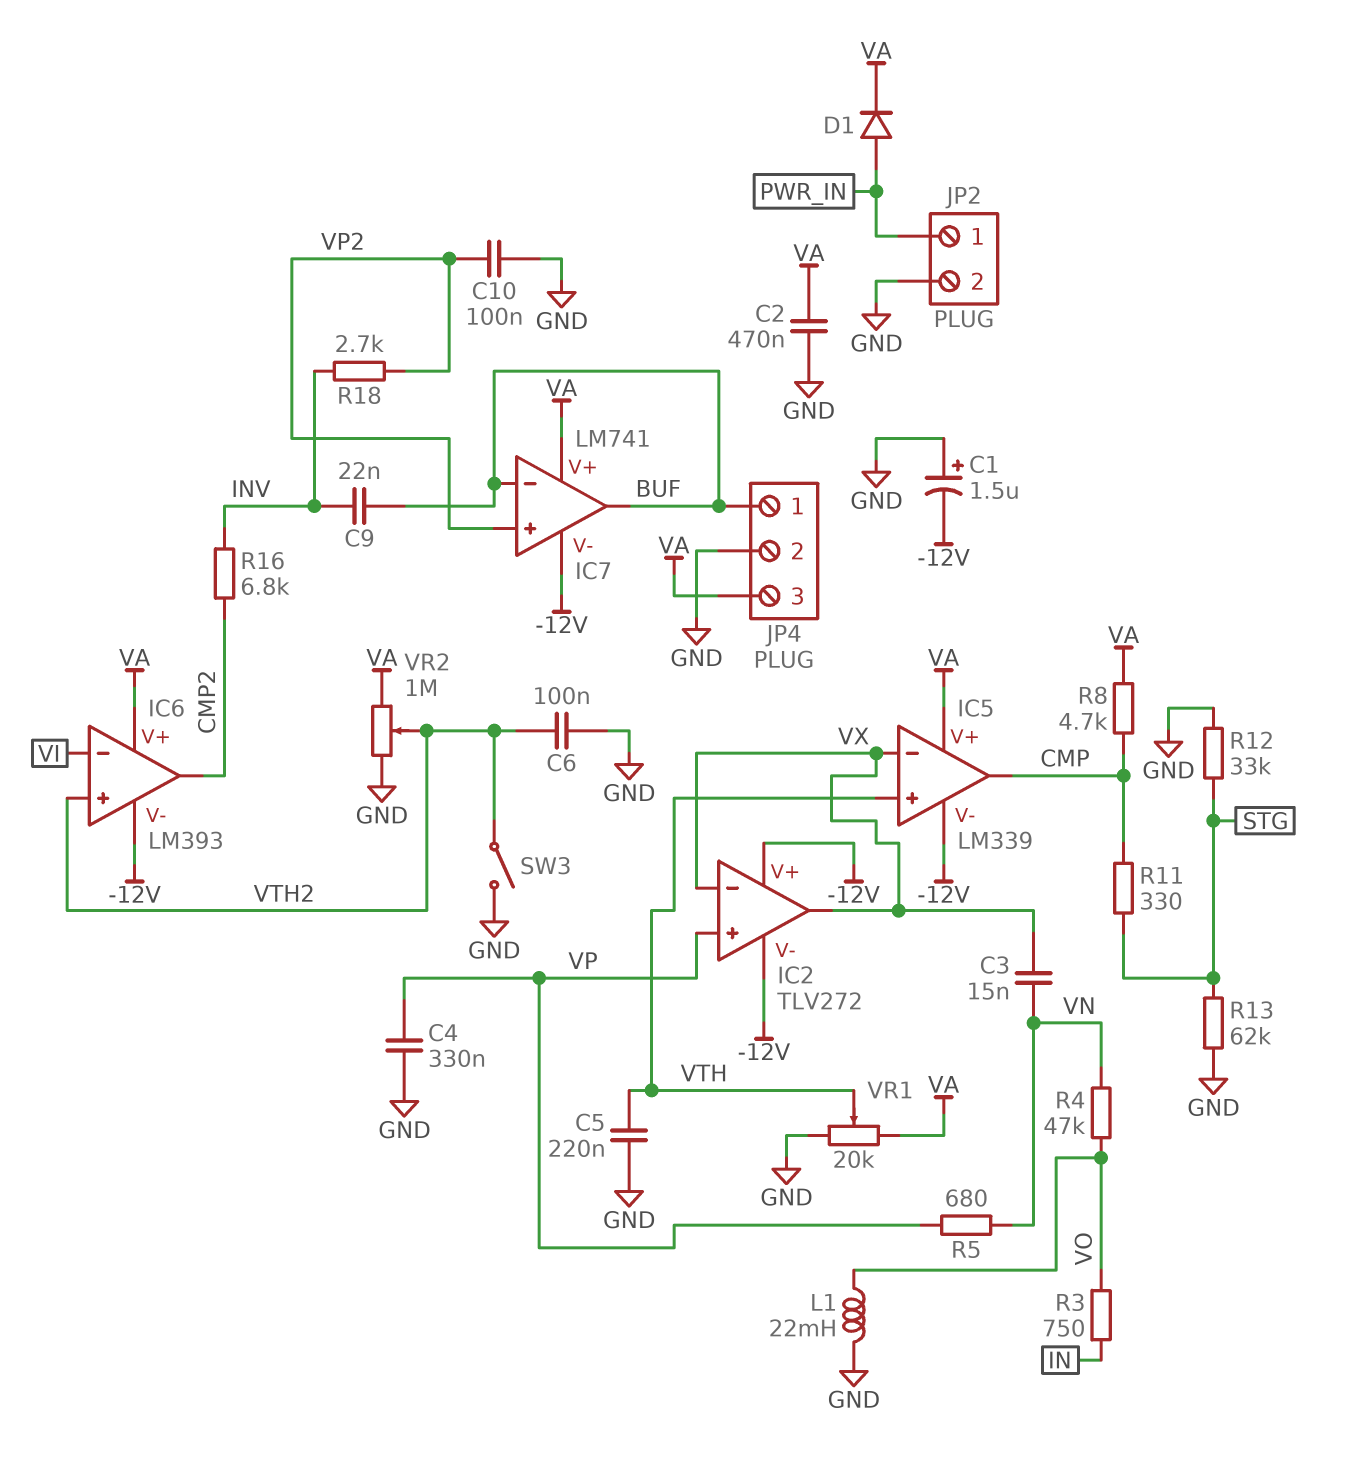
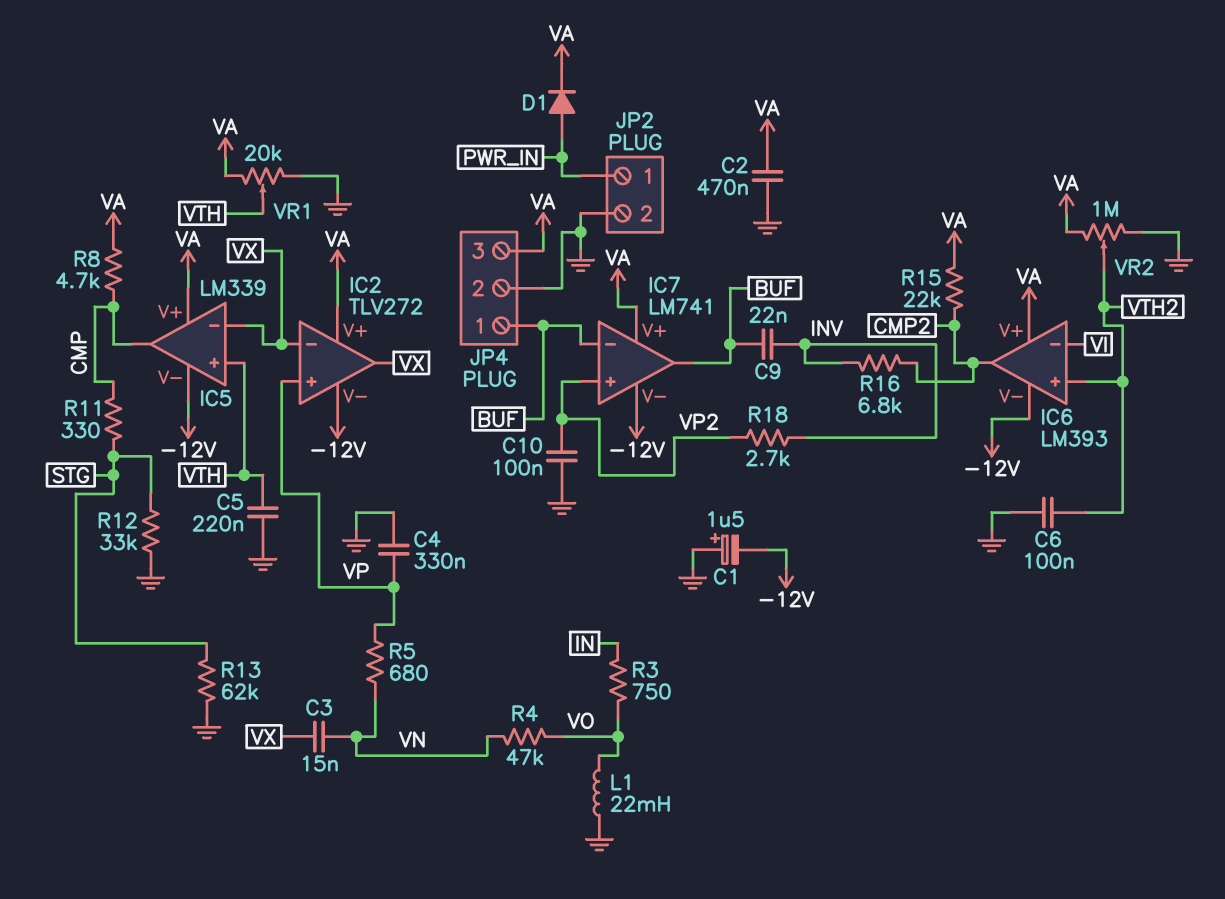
IC2 pin V+: -12V -> VA
R15: none -> 22k (CMP2, VA)
SW3: switch (GND, VTH2) -> none

